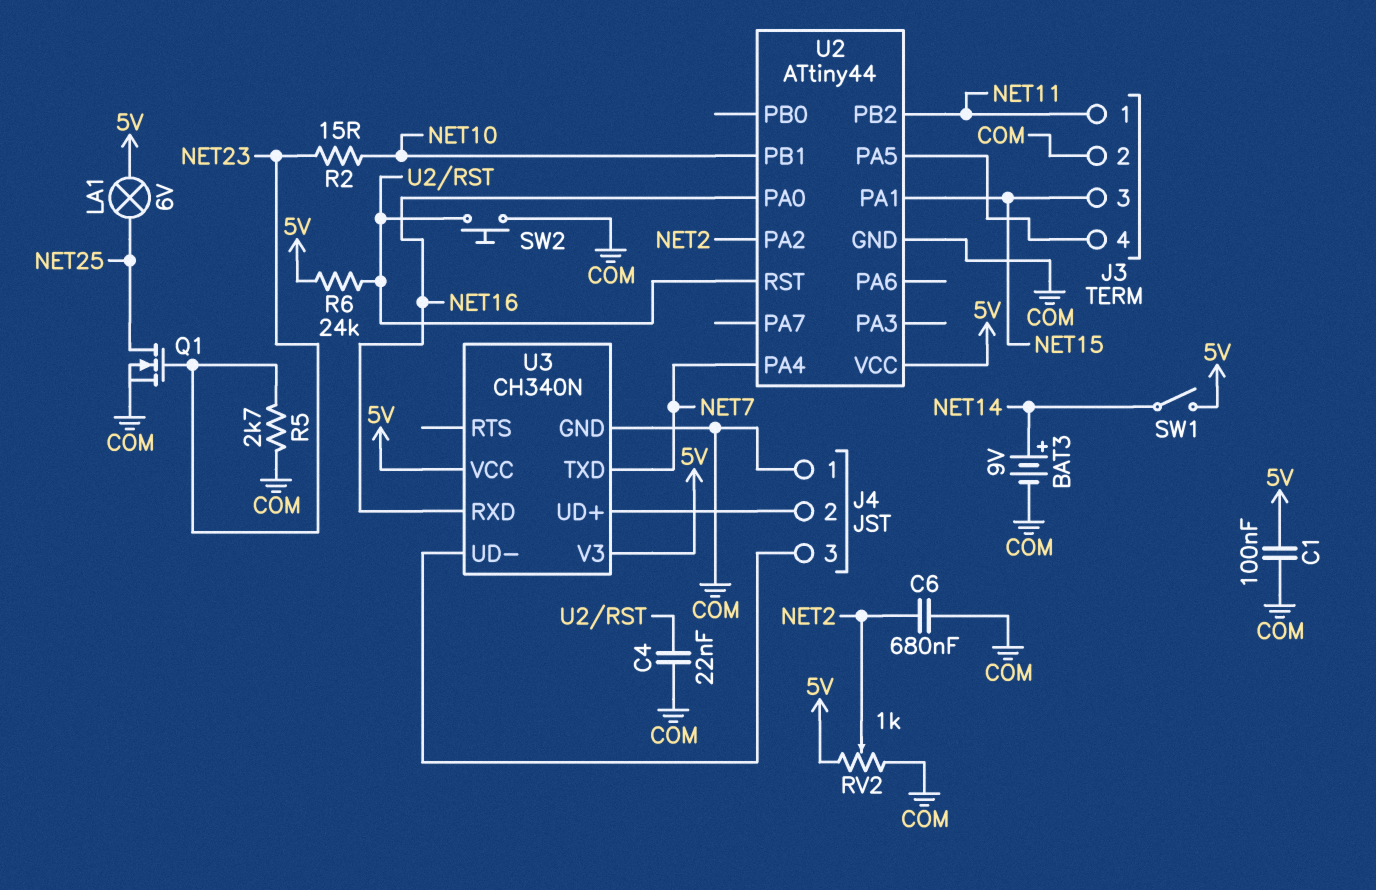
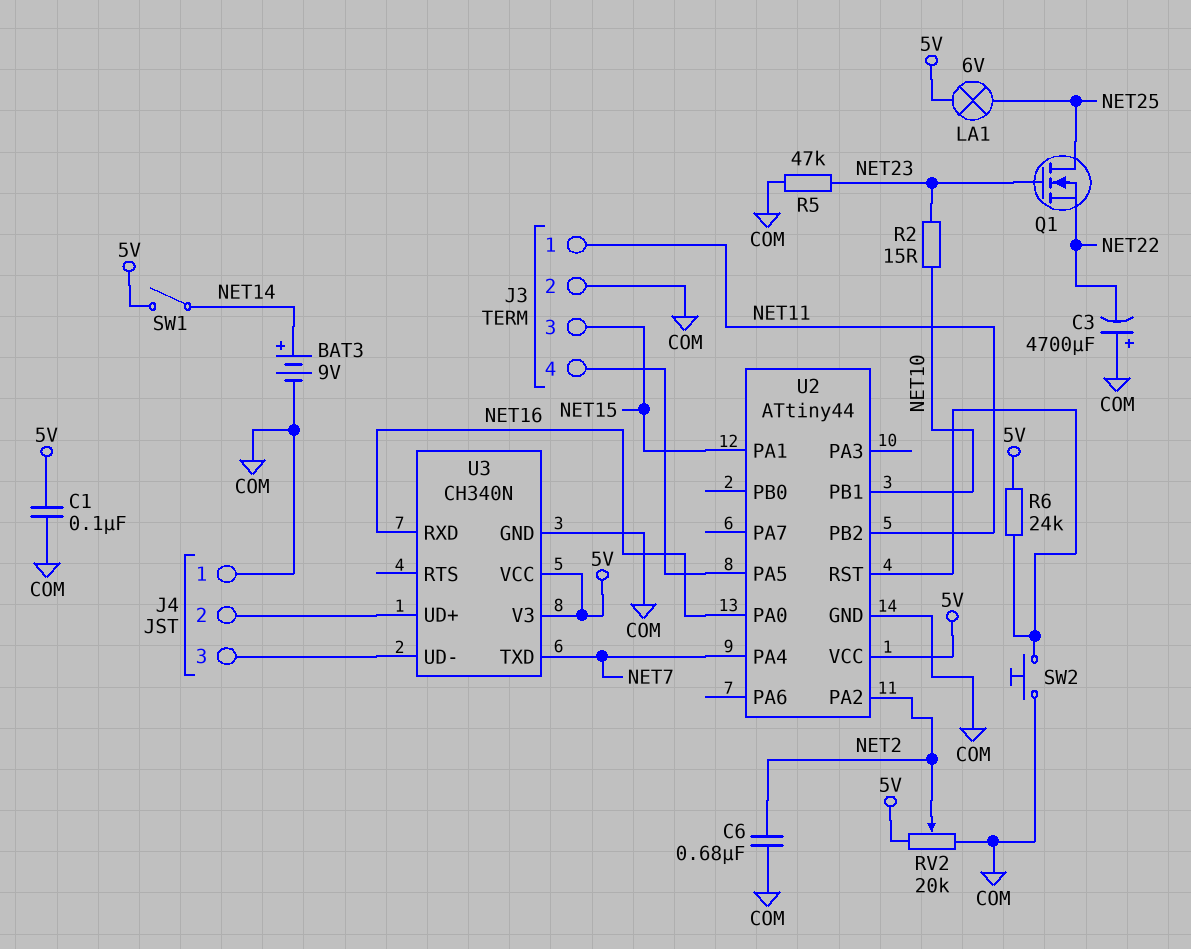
C3: none -> 4700uF (plus COM, minus NET22)
C4: 22nF (COM, U2/RST) -> none
Q1: NMOS (G NET23, D NET25, S COM) -> NMOS (G NET23, D NET25, S NET22)
R5: 2.7k (COM, NET23) -> 47k (COM, NET23)
RV2: 1k (5V, COM, wiper NET2) -> 20k (5V, COM, wiper NET2)

